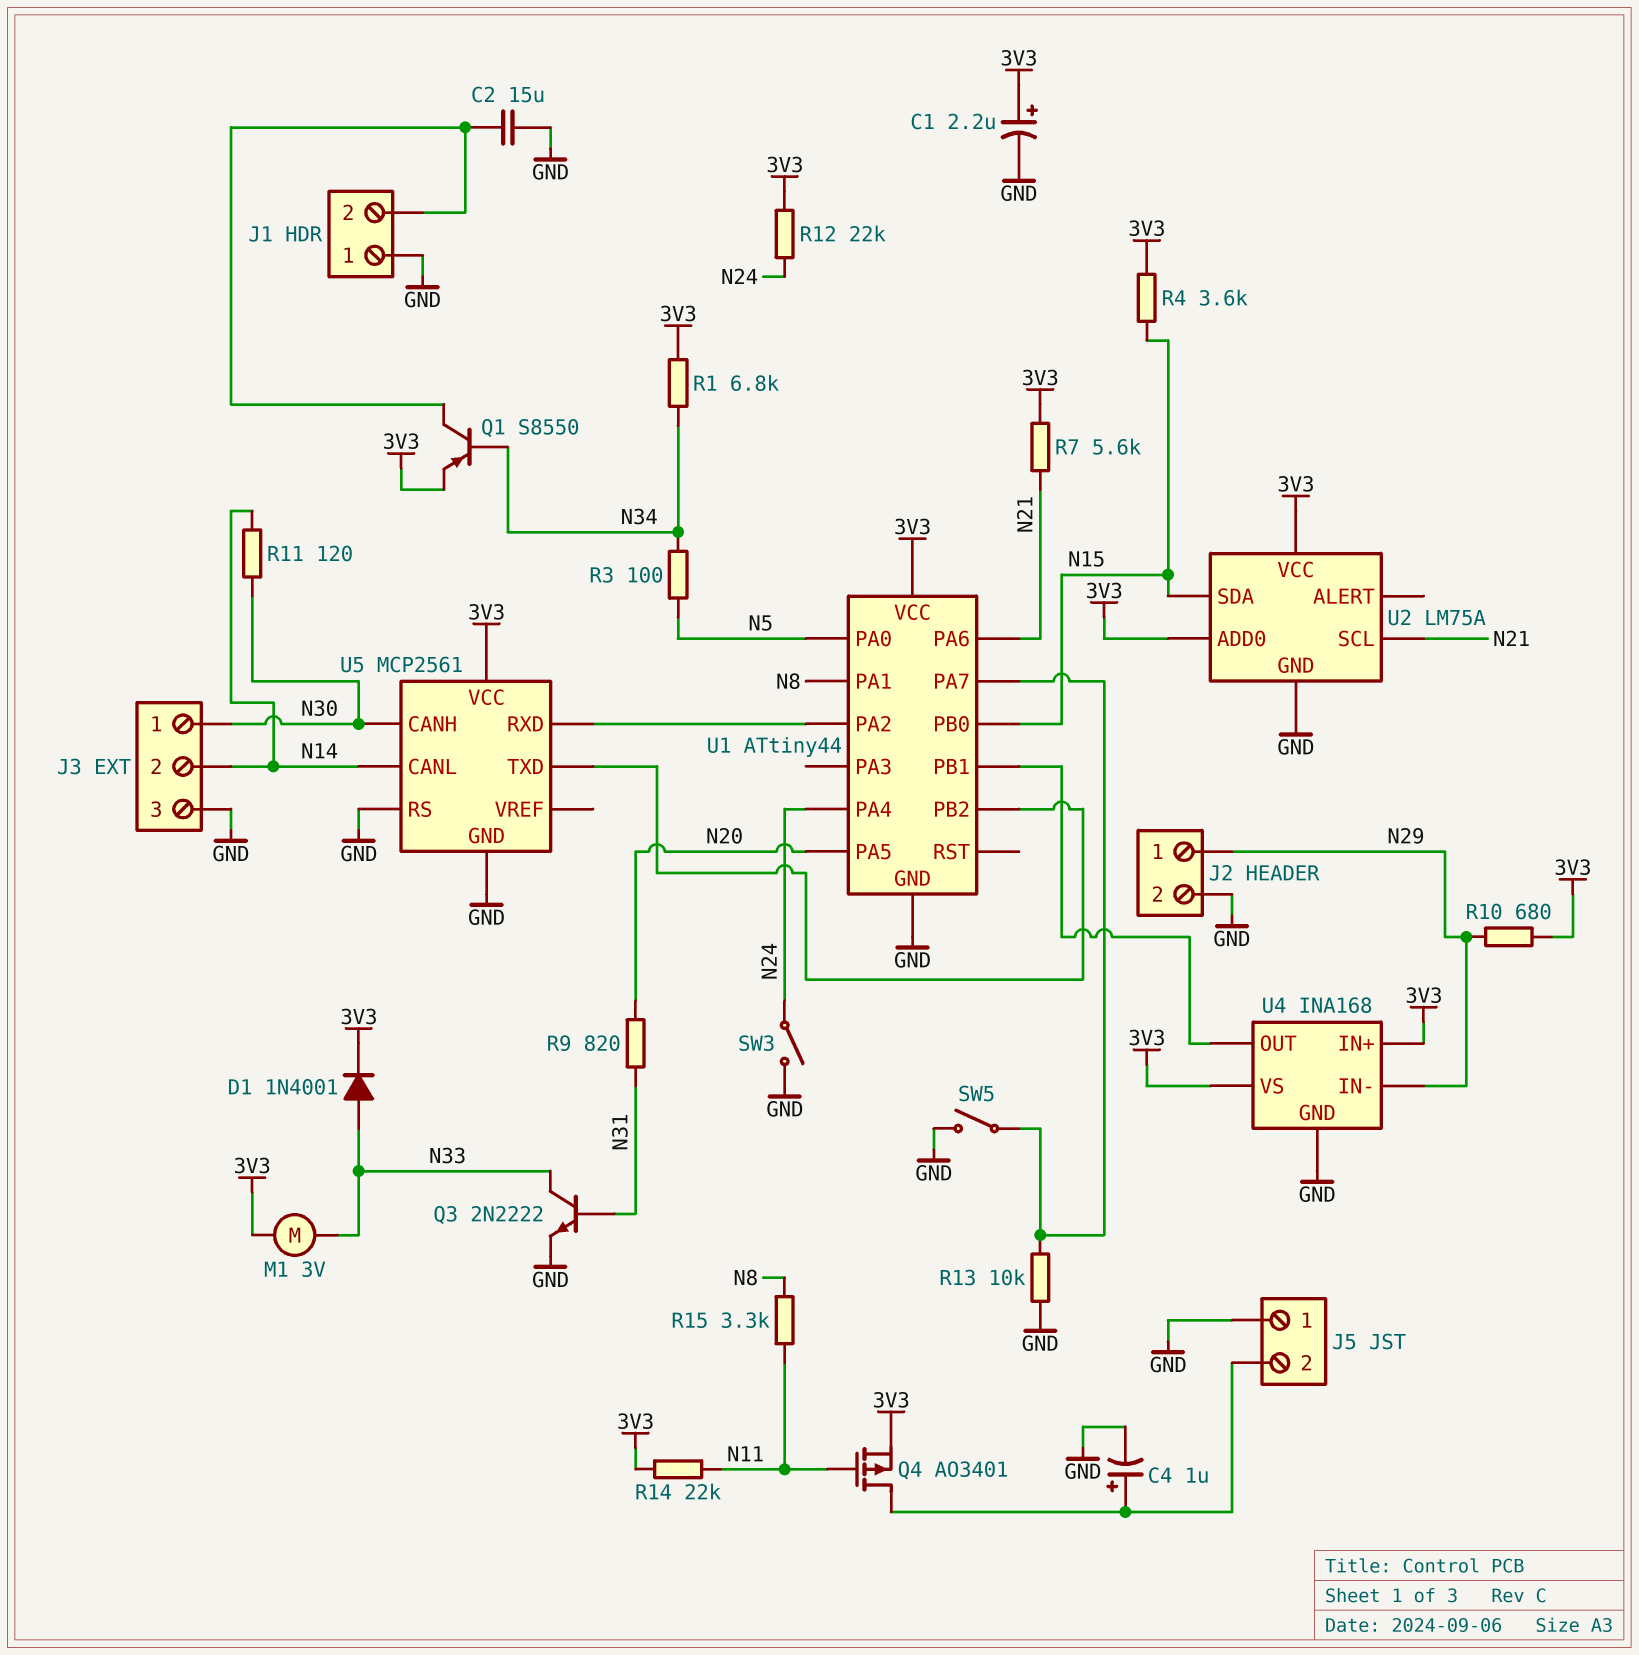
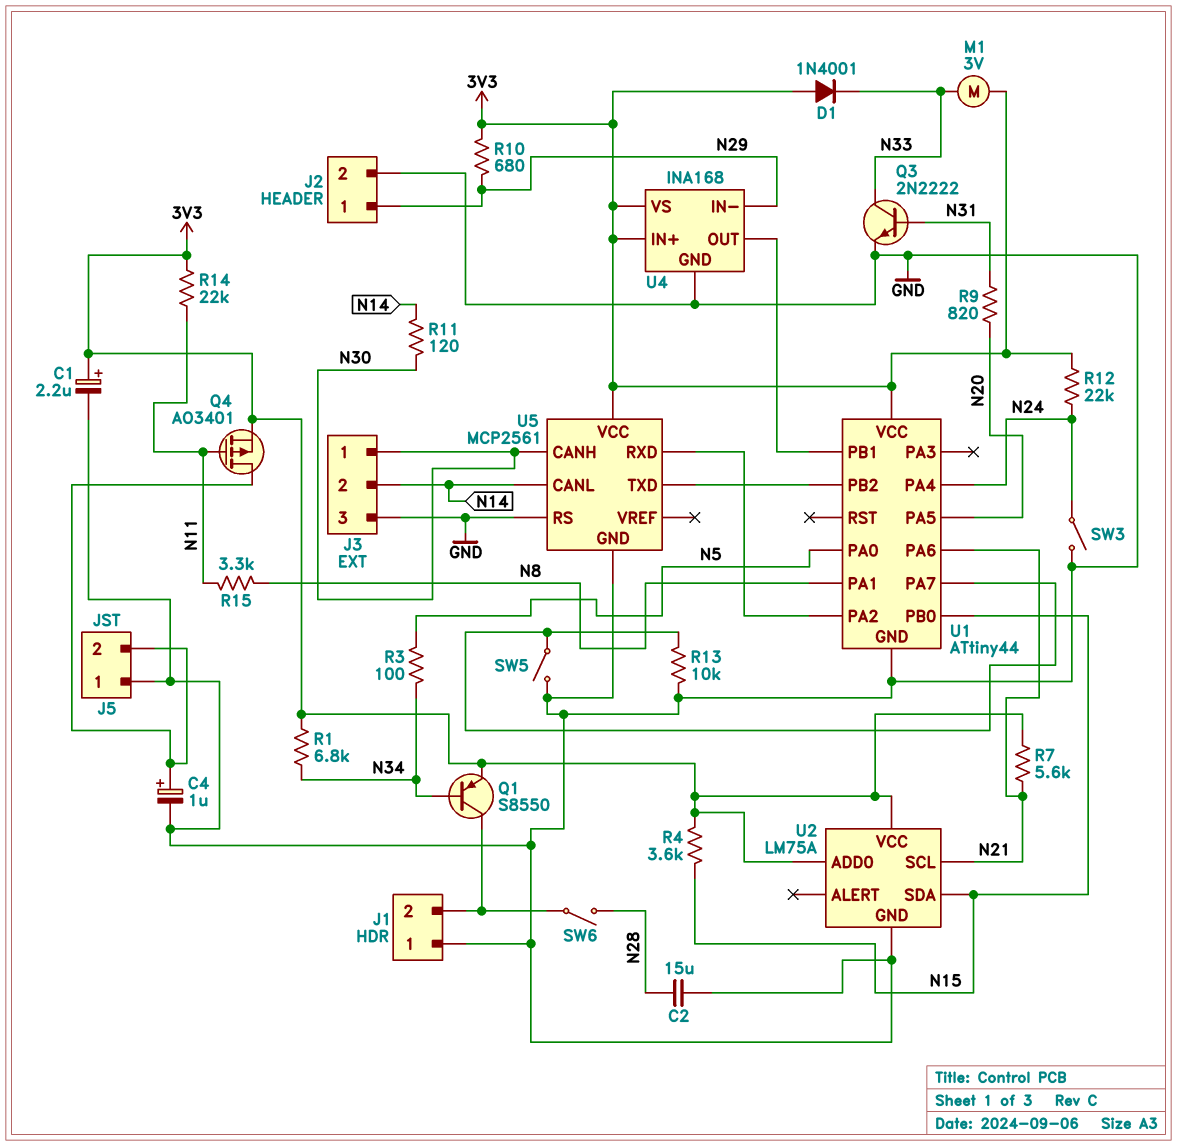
C2: 15uF (GND, J1/2) -> 15uF (GND, N28)
D1: diode 1N4001 (A N33, K 3V3) -> diode 1N4001 (A 3V3, K N33)
SW6: none -> switch (J1/2, N28)

